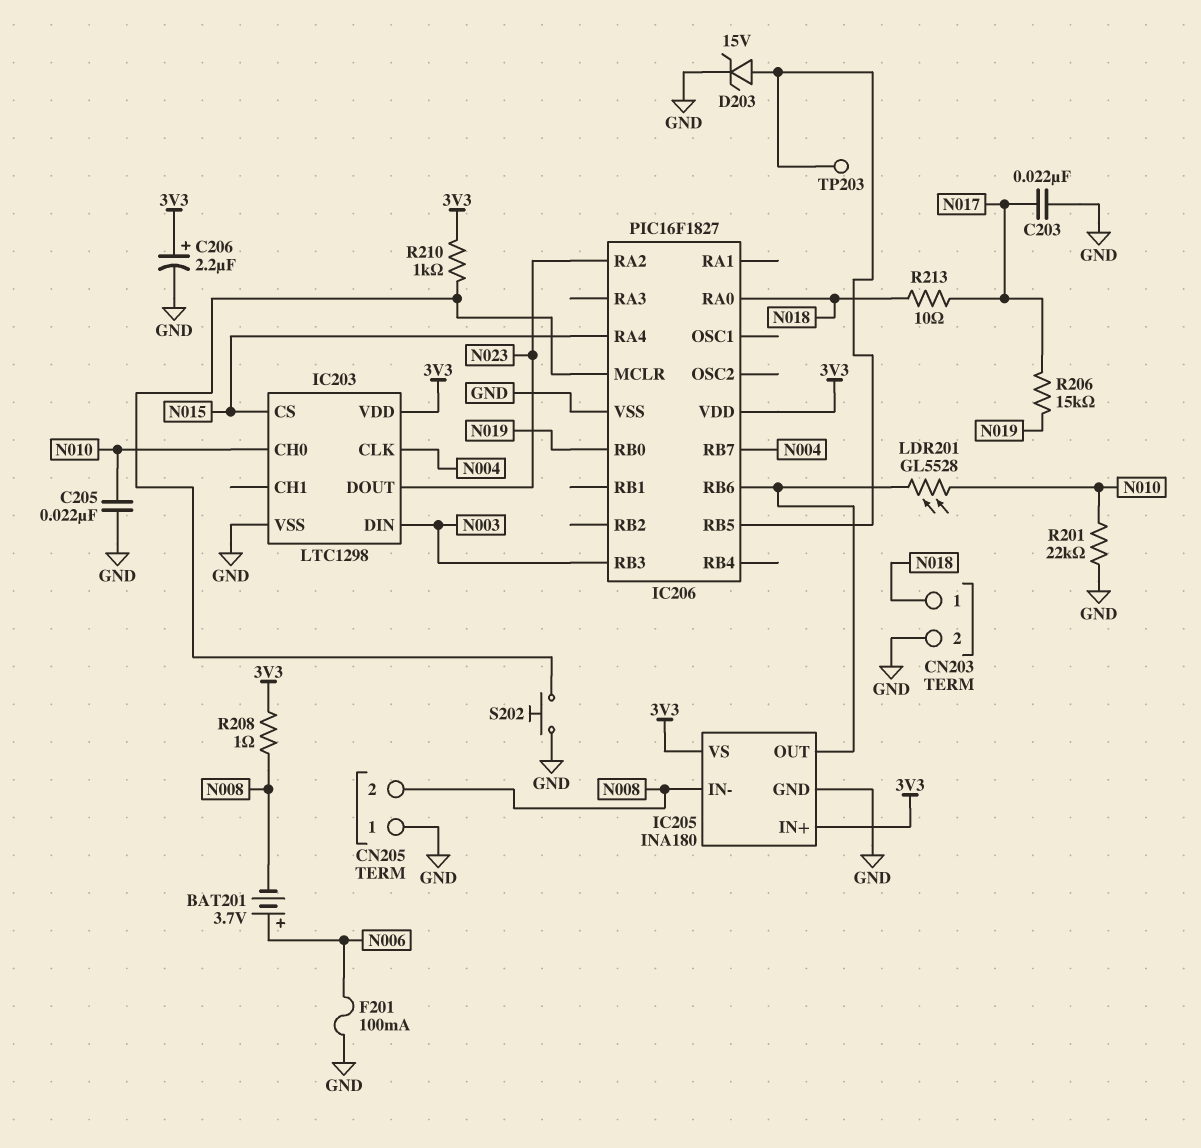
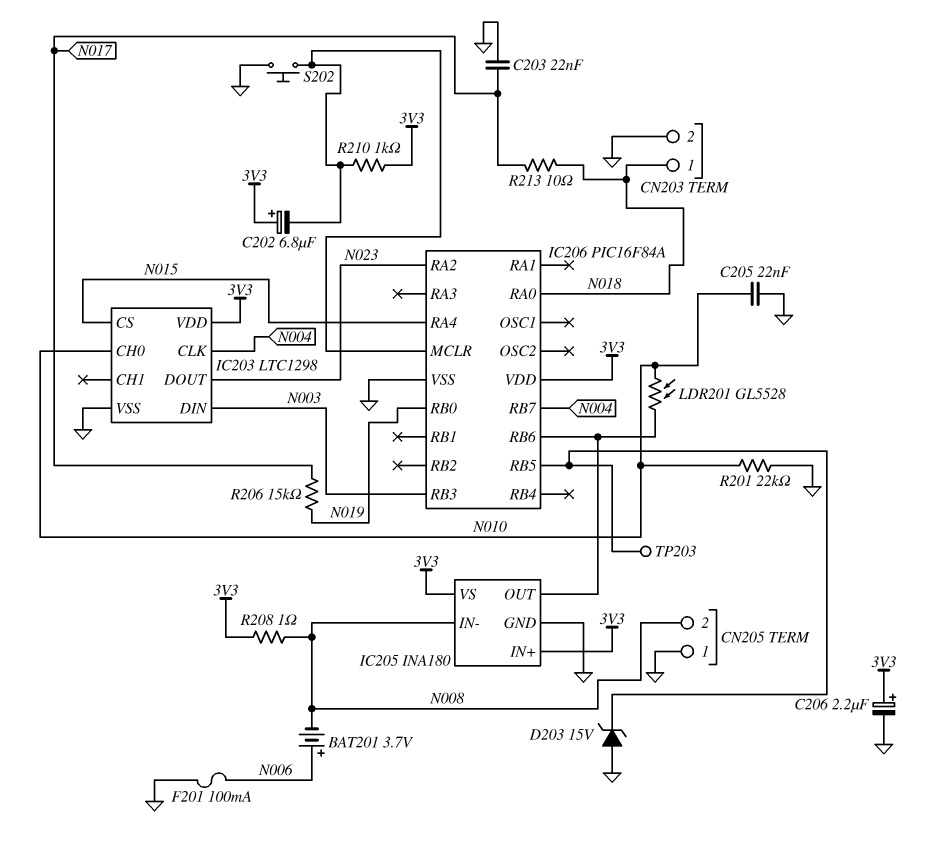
C202: none -> 6.8uF (plus 3V3, minus IC206/MCLR)
D203: zener 15V (A IC206/RB5, K GND) -> zener 15V (A GND, K IC206/RB5)
IC206: PIC16F1827 -> PIC16F84A

